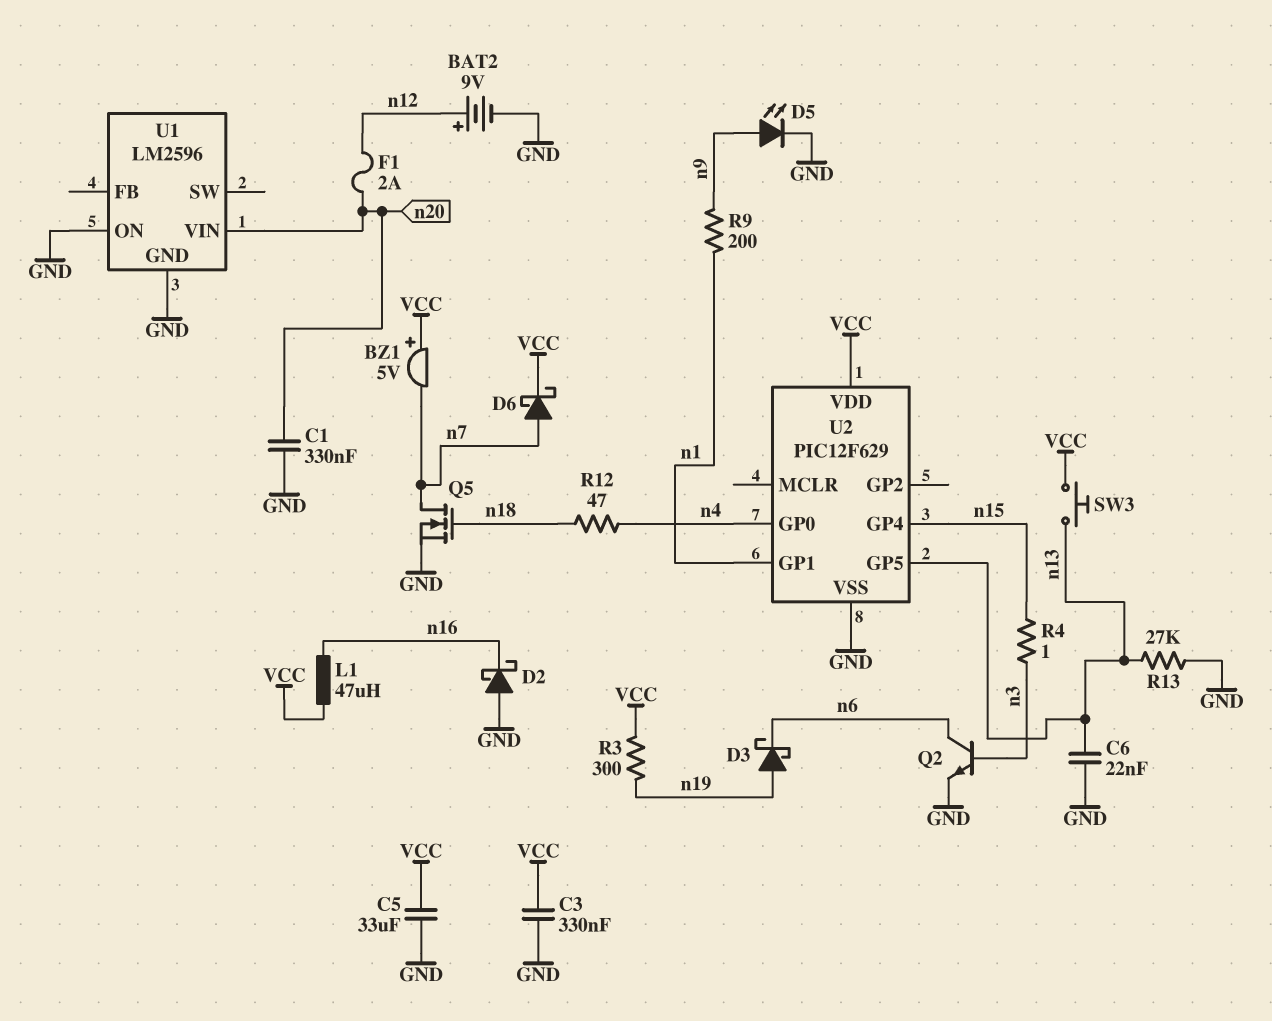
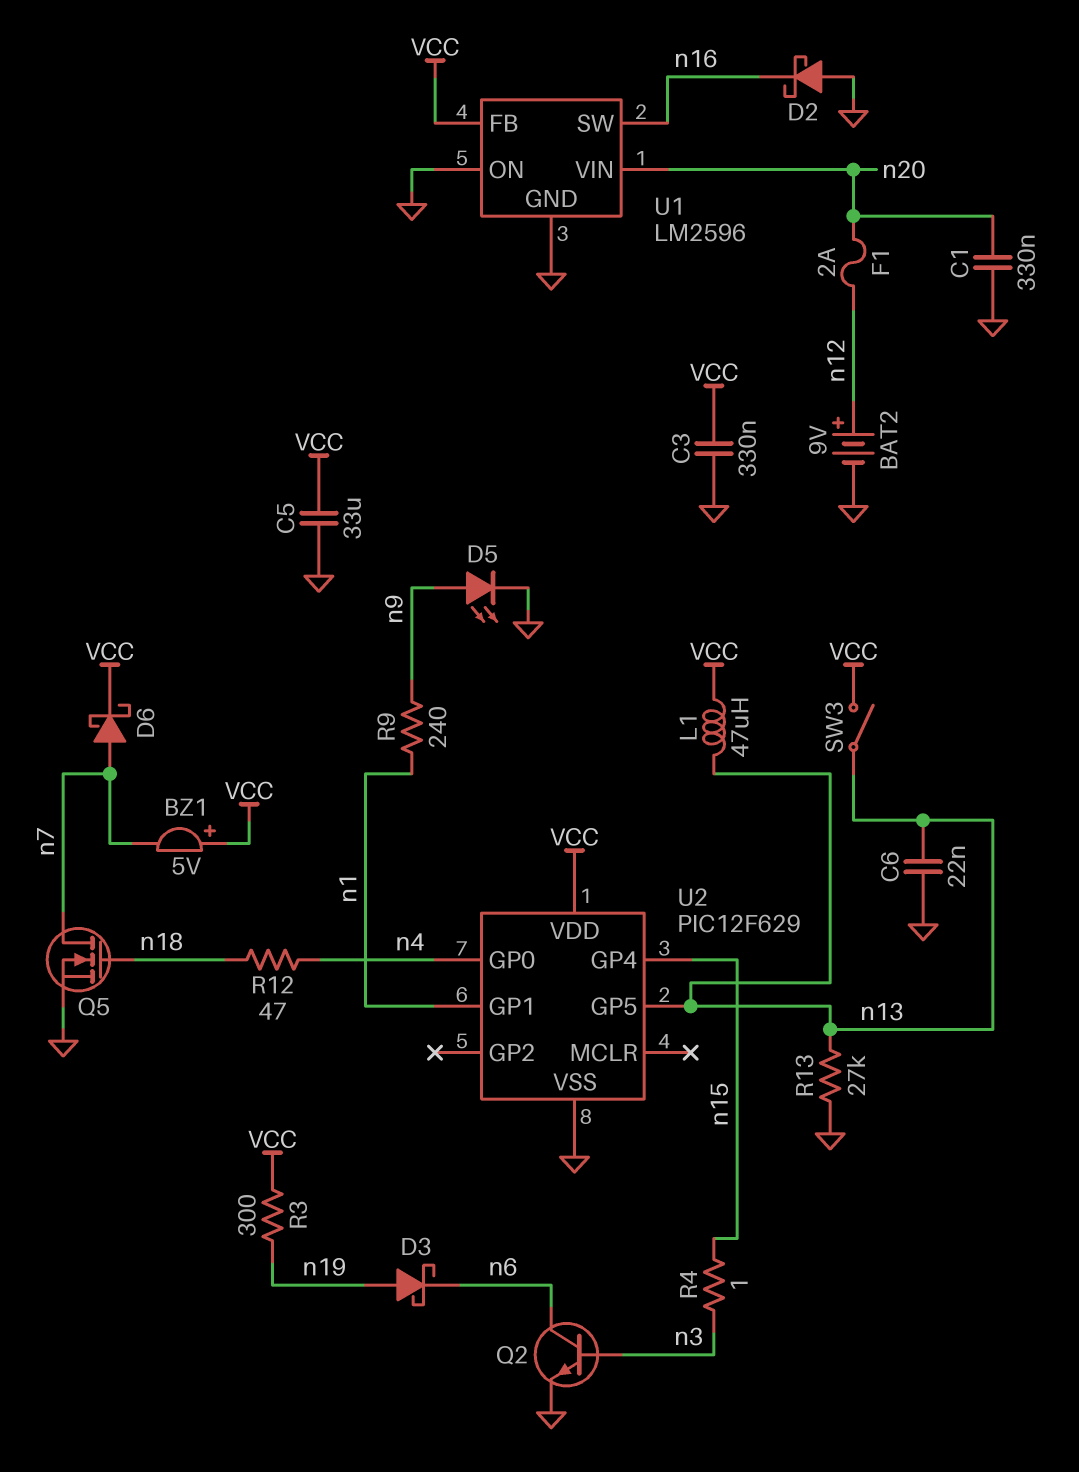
L1: 47uH (VCC, n16) -> 47uH (VCC, n13)
R9: 200 (n1, n9) -> 240 (n1, n9)
SW3: button (VCC, n13) -> switch (VCC, n13)
U1 pin FB: none -> VCC
U1 pin SW: none -> n16

